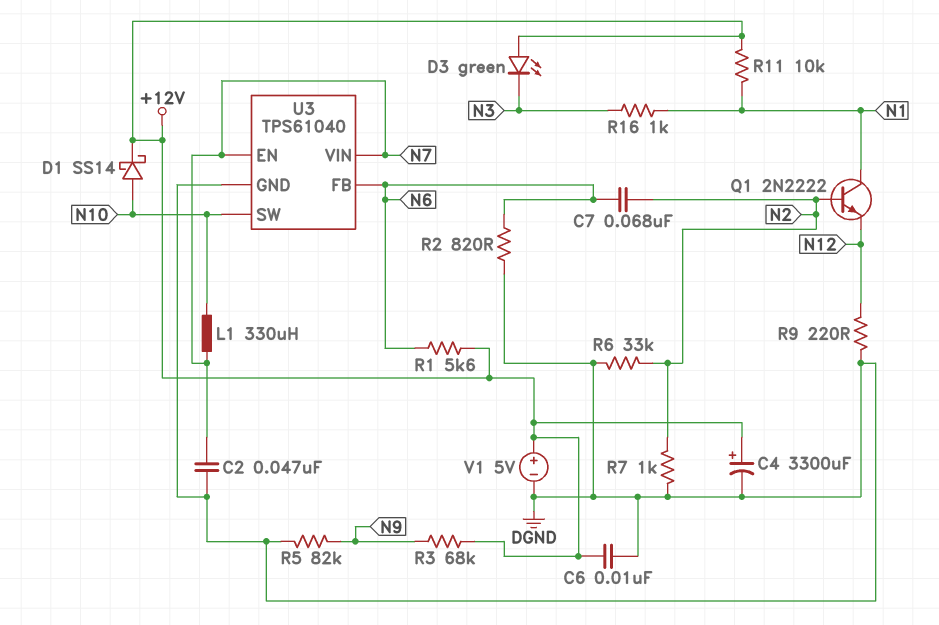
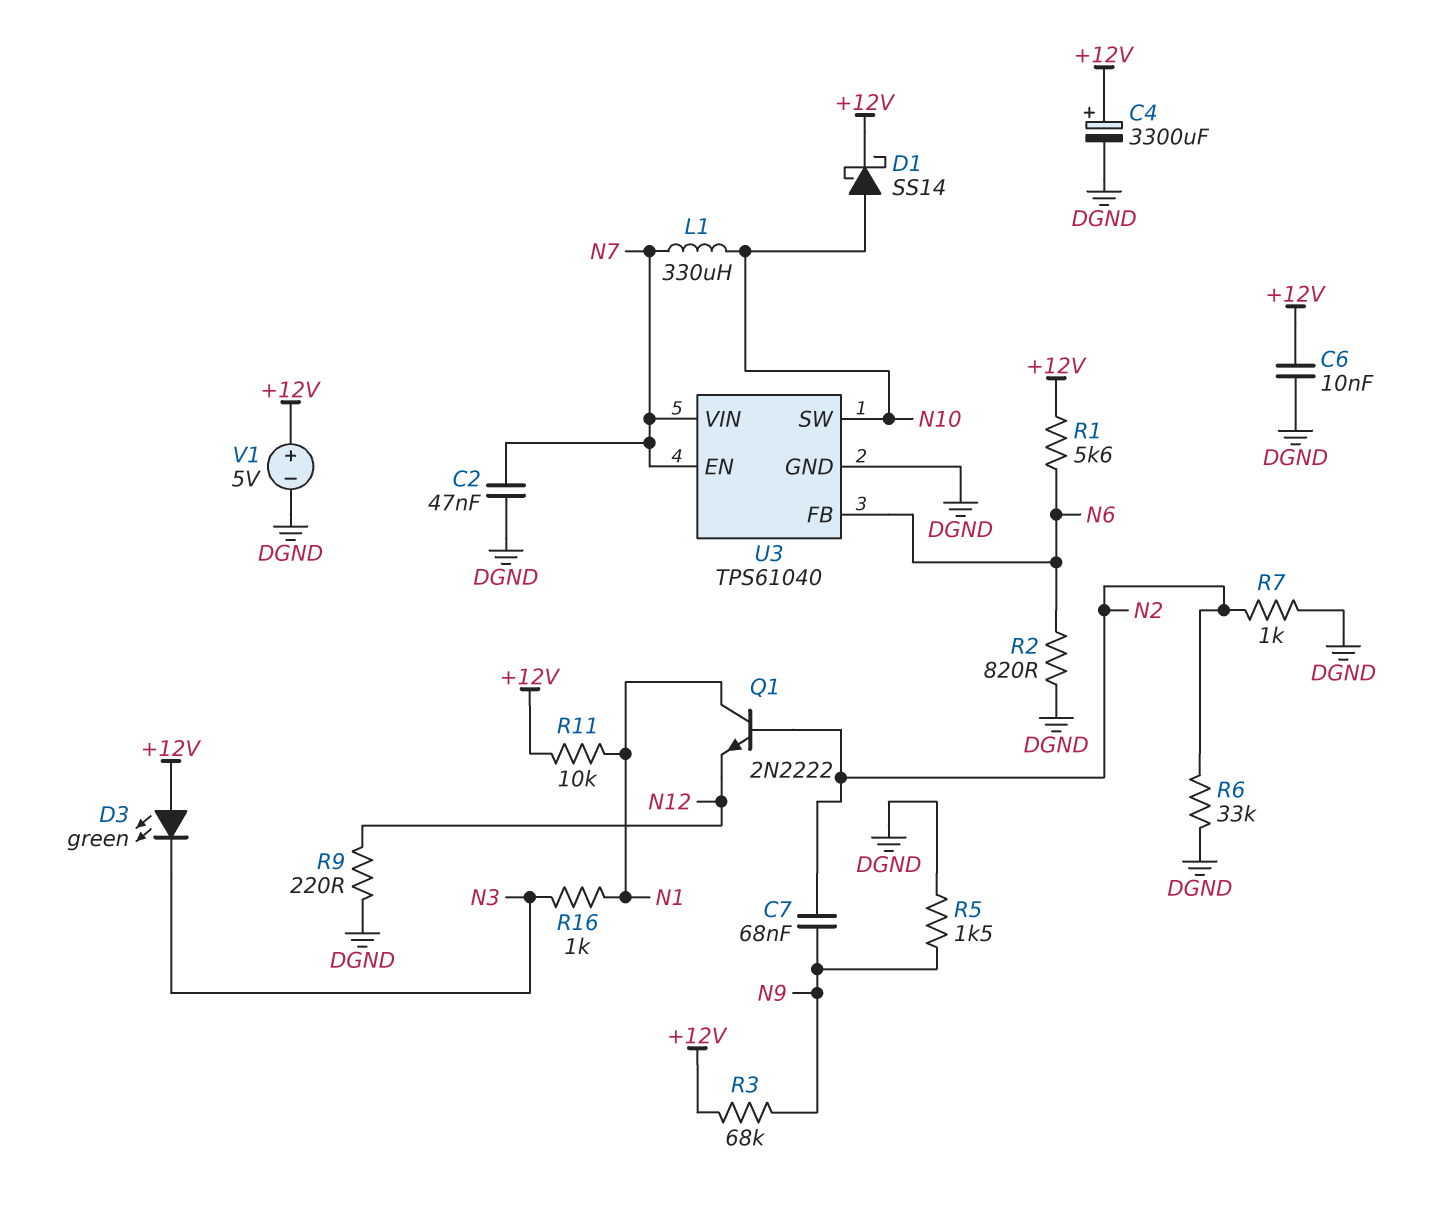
C7: 68nF (N2, N6) -> 68nF (N2, N9)
R5: 82k (DGND, N9) -> 1.5k (DGND, N9)

